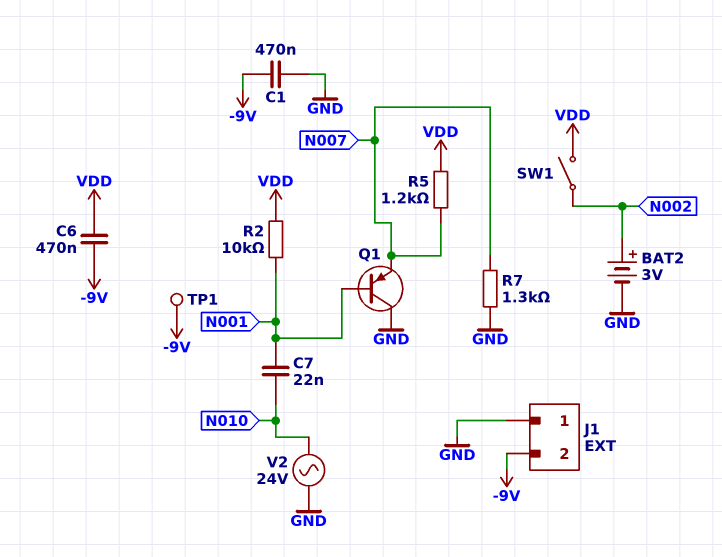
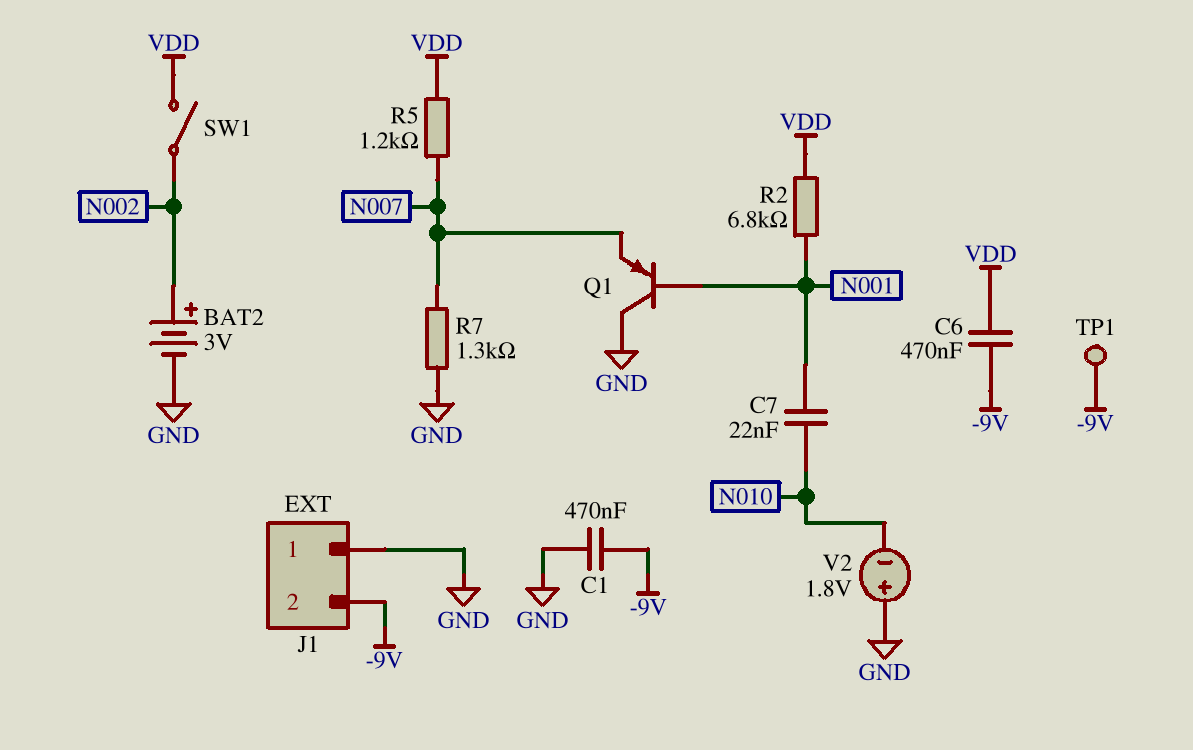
R2: 10k (N001, VDD) -> 6.8k (N001, VDD)
V2: AC 24V (GND, N010) -> 1.8V (plus GND, minus N010)

